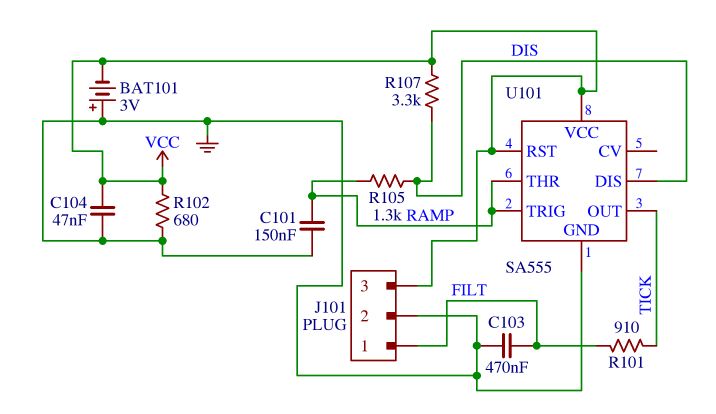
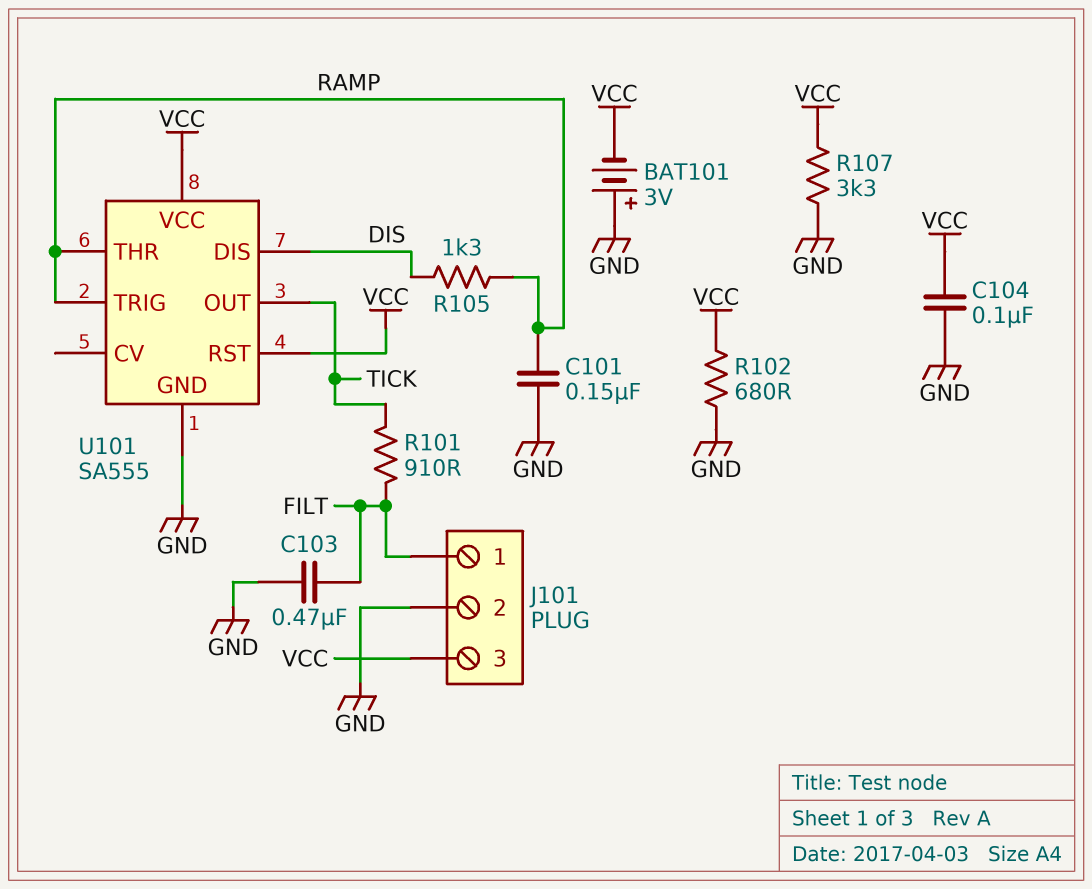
C104: 47nF (GND, VCC) -> 100nF (GND, VCC)
R107: 3.3k (DIS, VCC) -> 3.3k (GND, VCC)

